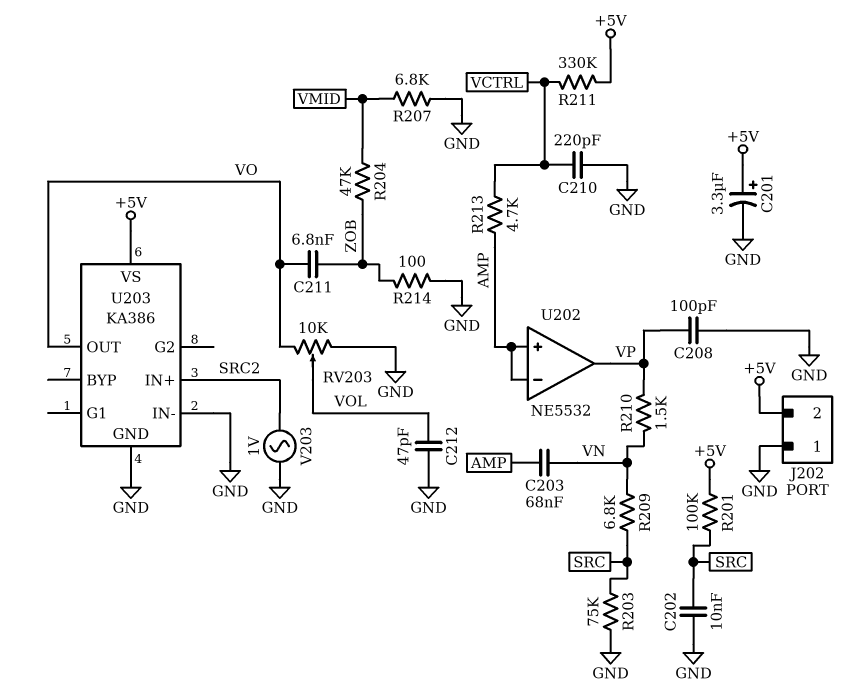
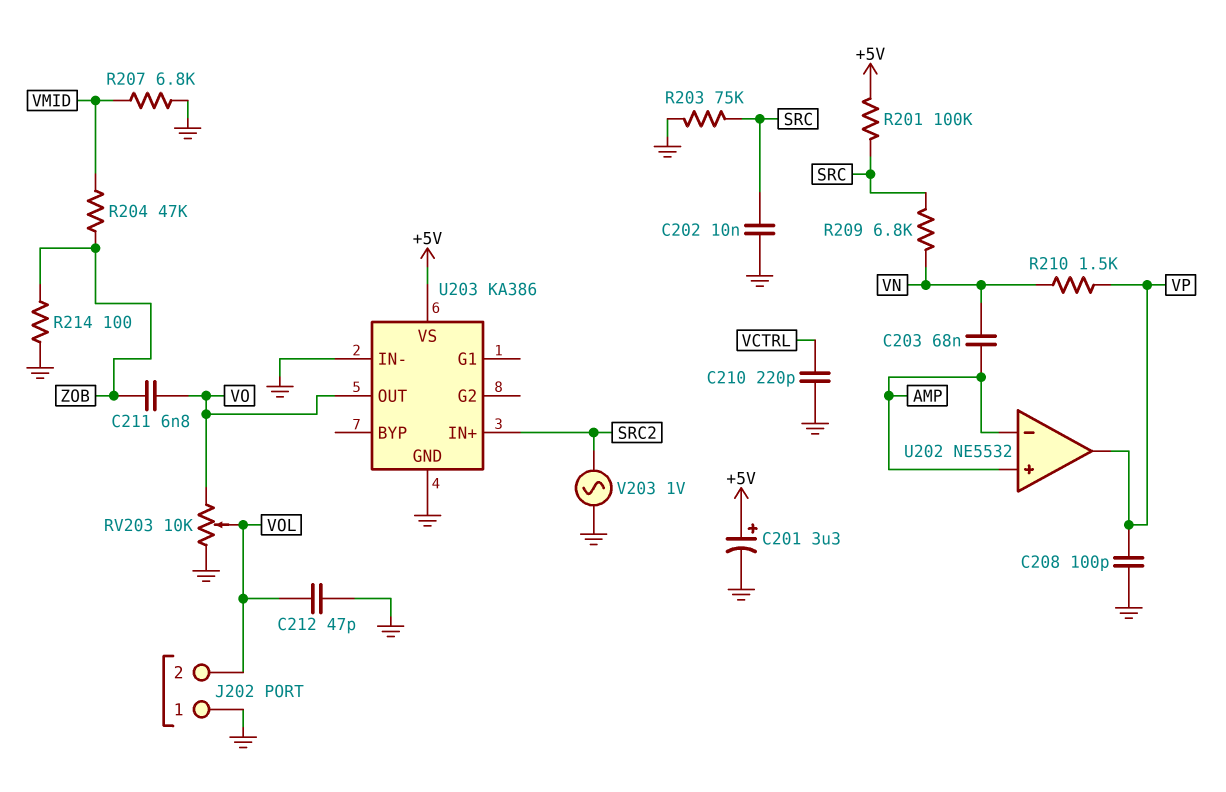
J202 pin 2: +5V -> VOL
R211: 330k (+5V, VCTRL) -> none
R213: 4.7k (AMP, VCTRL) -> none

